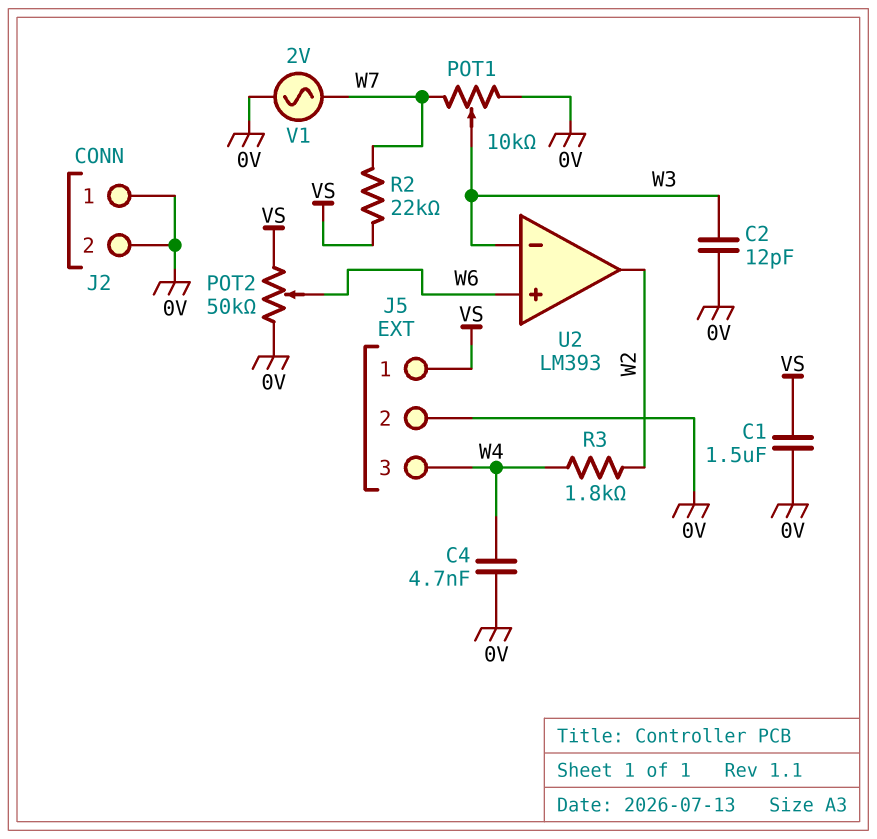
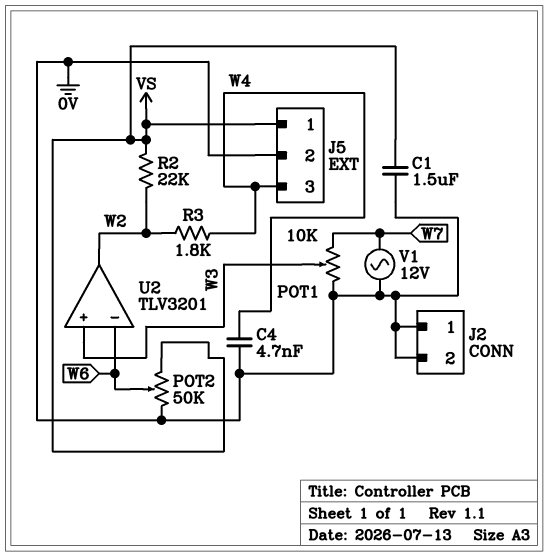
C2: 12pF (0V, W3) -> none
R2: 22k (VS, W7) -> 22k (VS, W2)
U2: LM393 -> TLV3201
U2 pin in+: W6 -> W3
U2 pin in-: W3 -> W6
V1: AC 2V (0V, W7) -> AC 12V (0V, W7)

